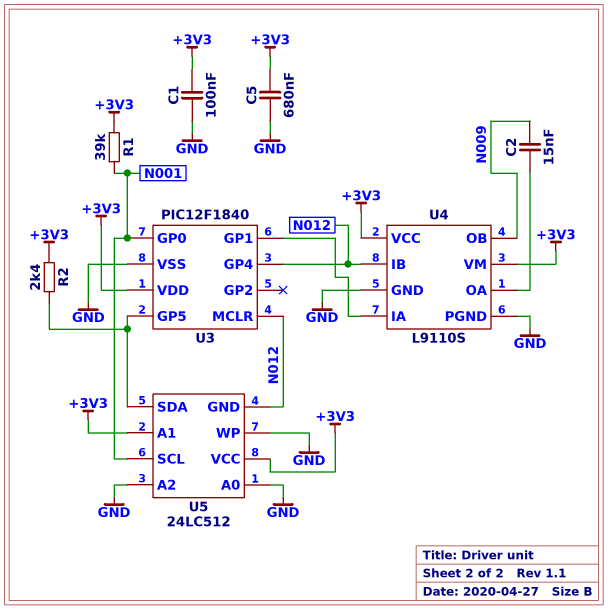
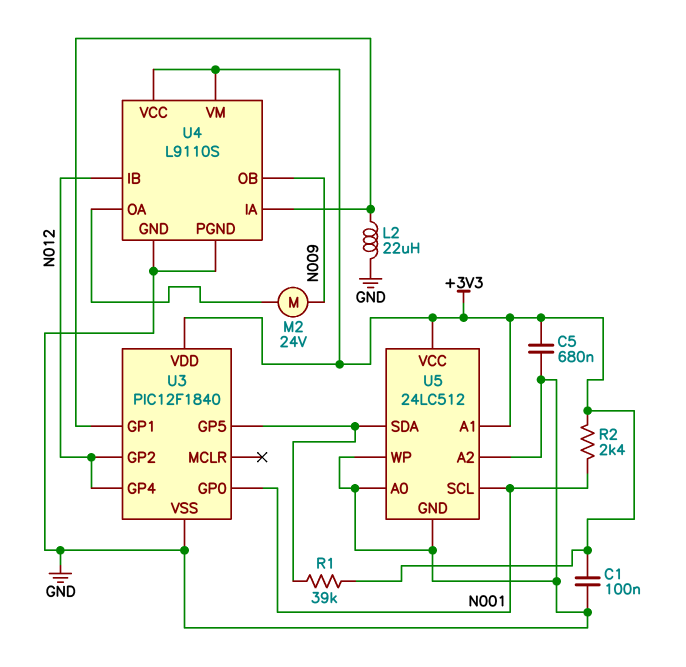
C2: 15nF (N009, U4/OA) -> none
L2: none -> 22uH (GND, U3/GP1)
M2: none -> motor 24V (N009, U4/OA)
R1: 39k (+3V3, N001) -> 39k (+3V3, U3/GP5)
R2: 2.4k (+3V3, U3/GP5) -> 2.4k (+3V3, N001)
U3 pin GP2: none -> N012
U3 pin MCLR: N012 -> none
U5 pin GND: N012 -> GND

